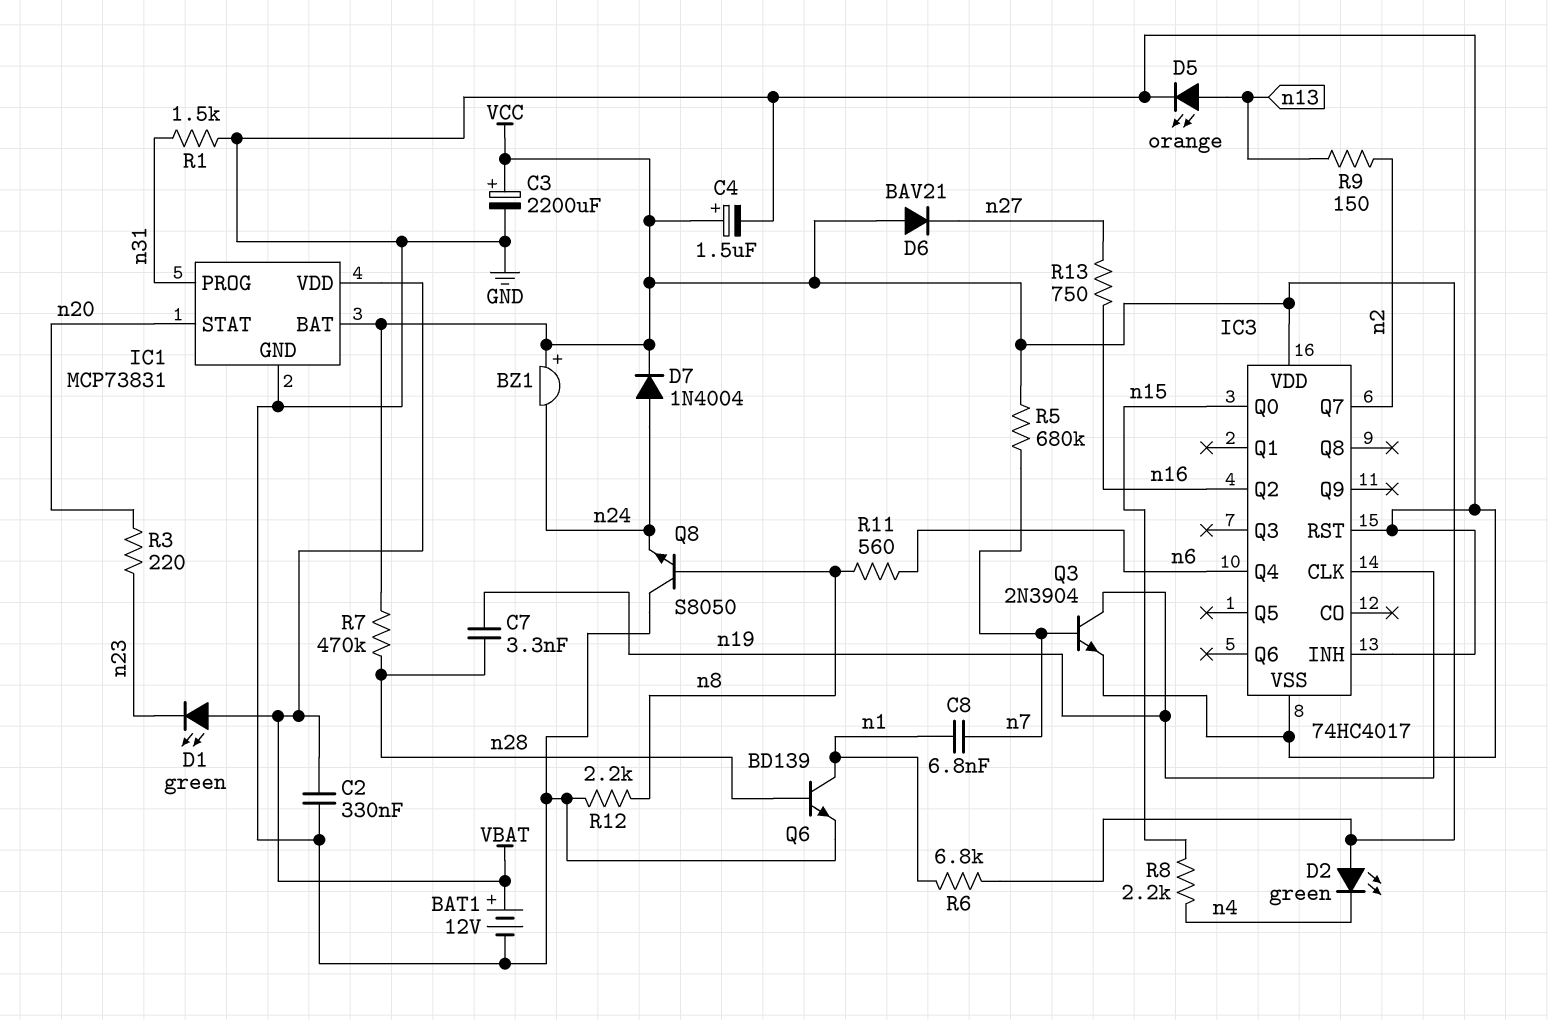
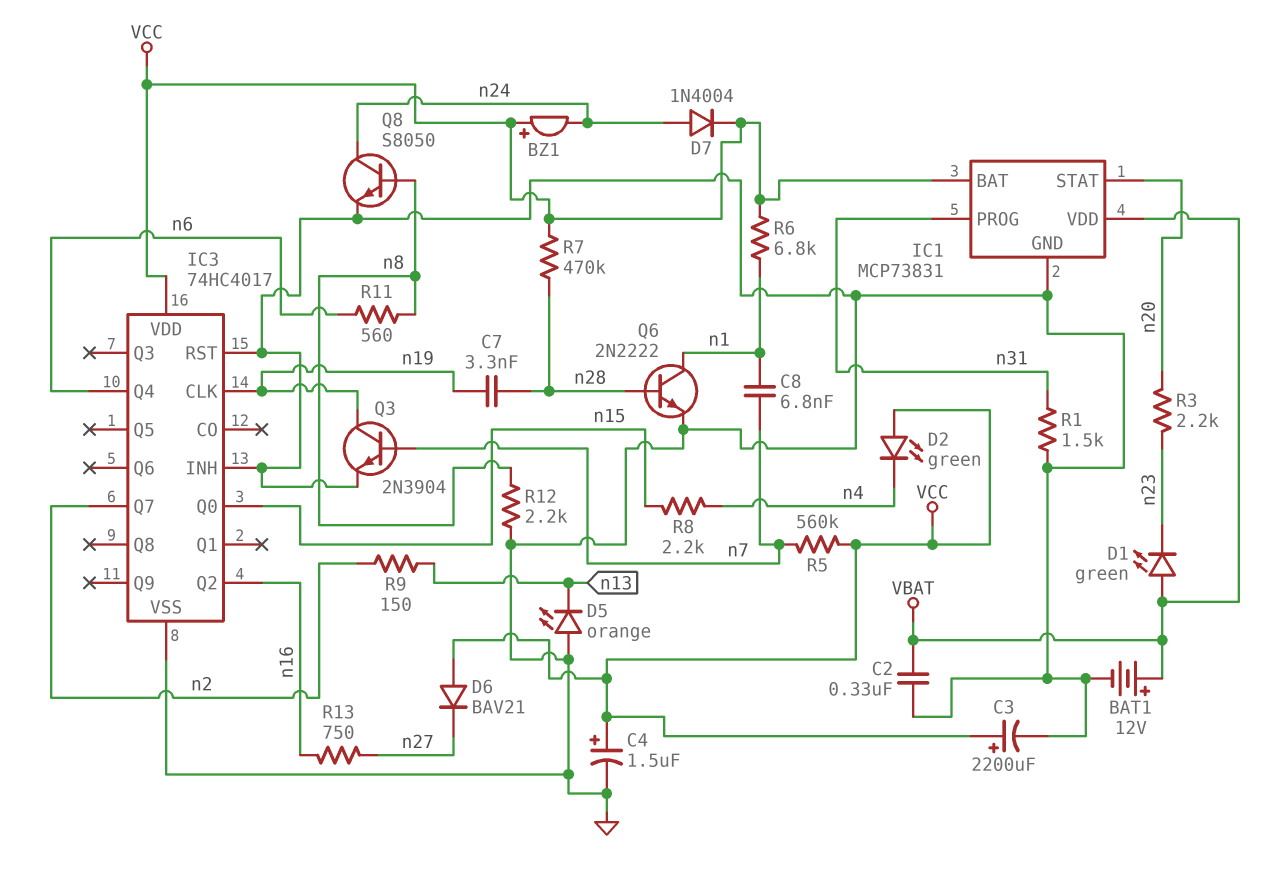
D5: LED orange (A n13, K GND) -> LED orange (A GND, K n13)
Q6: NPN BD139 (B n28, C n1, E GND) -> NPN 2N2222 (B n28, C n1, E GND)
Q8: NPN S8050 (B n8, C GND, E n24) -> NPN S8050 (B n8, C n24, E GND)
R3: 220 (n20, n23) -> 2.2k (n20, n23)
R5: 680k (VCC, n7) -> 560k (VCC, n7)

